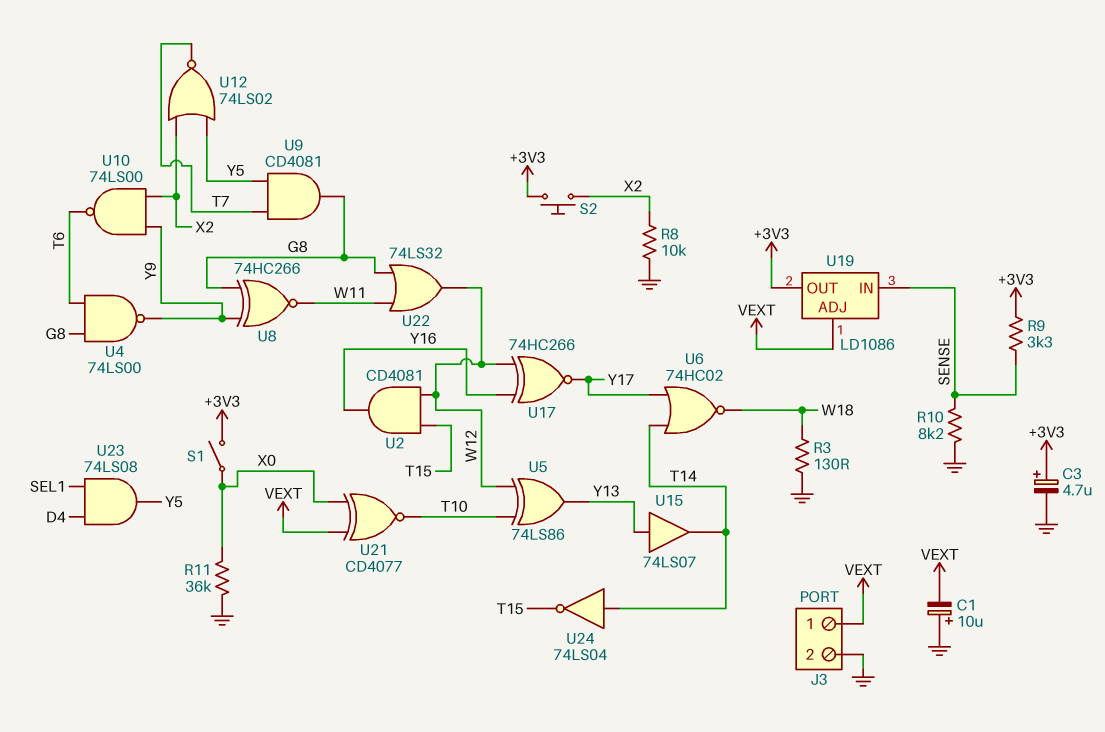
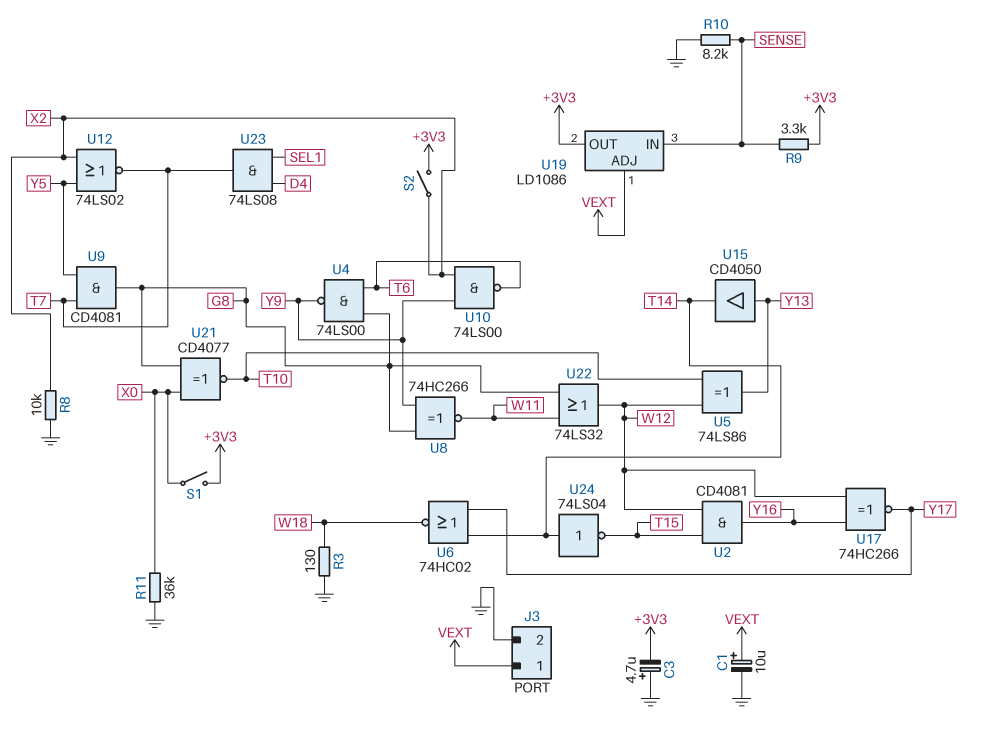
C1: 10uF (plus GND, minus VEXT) -> 10uF (plus VEXT, minus GND)
C3: 4.7uF (plus +3V3, minus GND) -> 4.7uF (plus GND, minus +3V3)
S2: button (+3V3, X2) -> switch (+3V3, X2)
U15: buffer 74LS07 (in Y13, out T14) -> buffer CD4050 (in Y13, out T14)
U21: XNOR CD4077 (in VEXT, in X0, out T10) -> XNOR CD4077 (in G8, in X0, out T10)
U23: AND 74LS08 (in D4, in SEL1, out Y5) -> AND 74LS08 (in D4, in SEL1, out T7)

